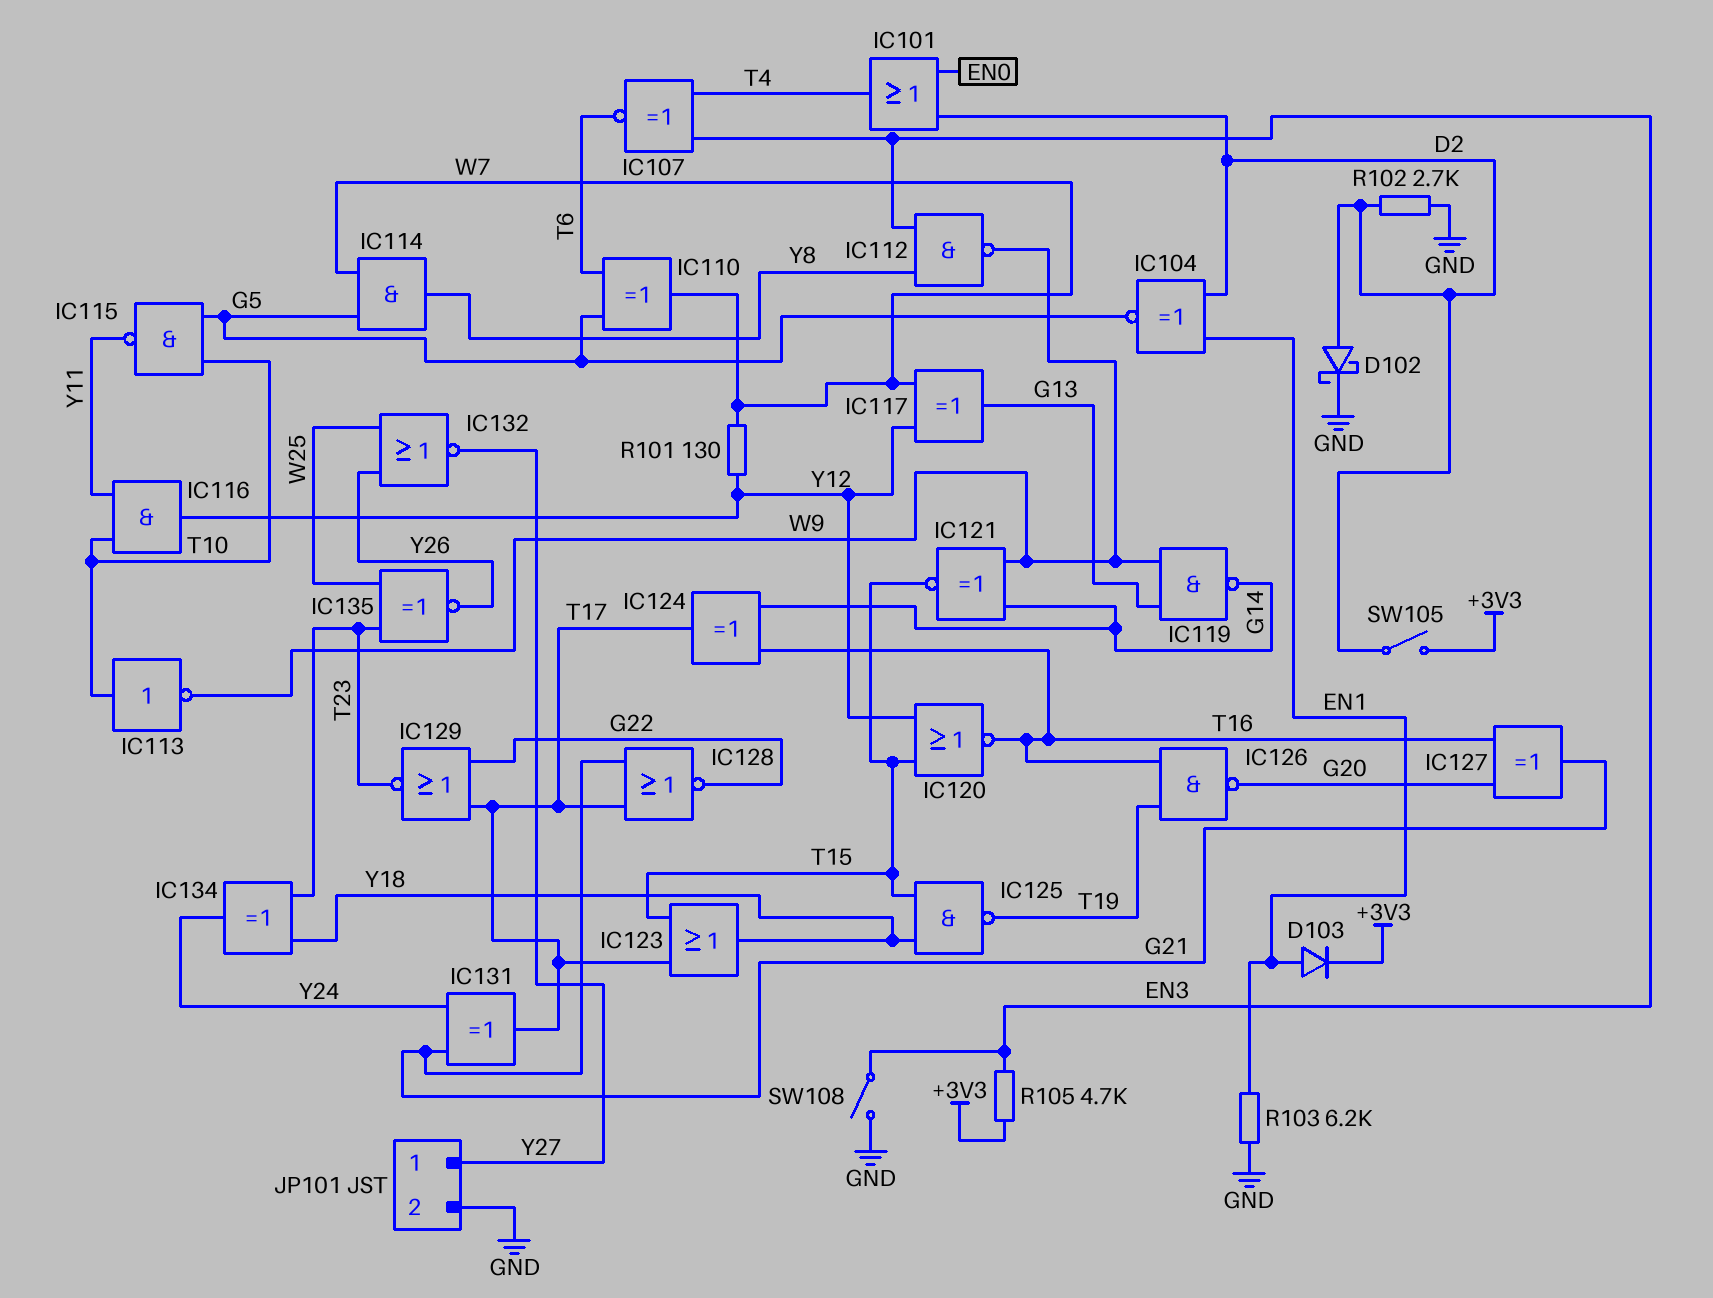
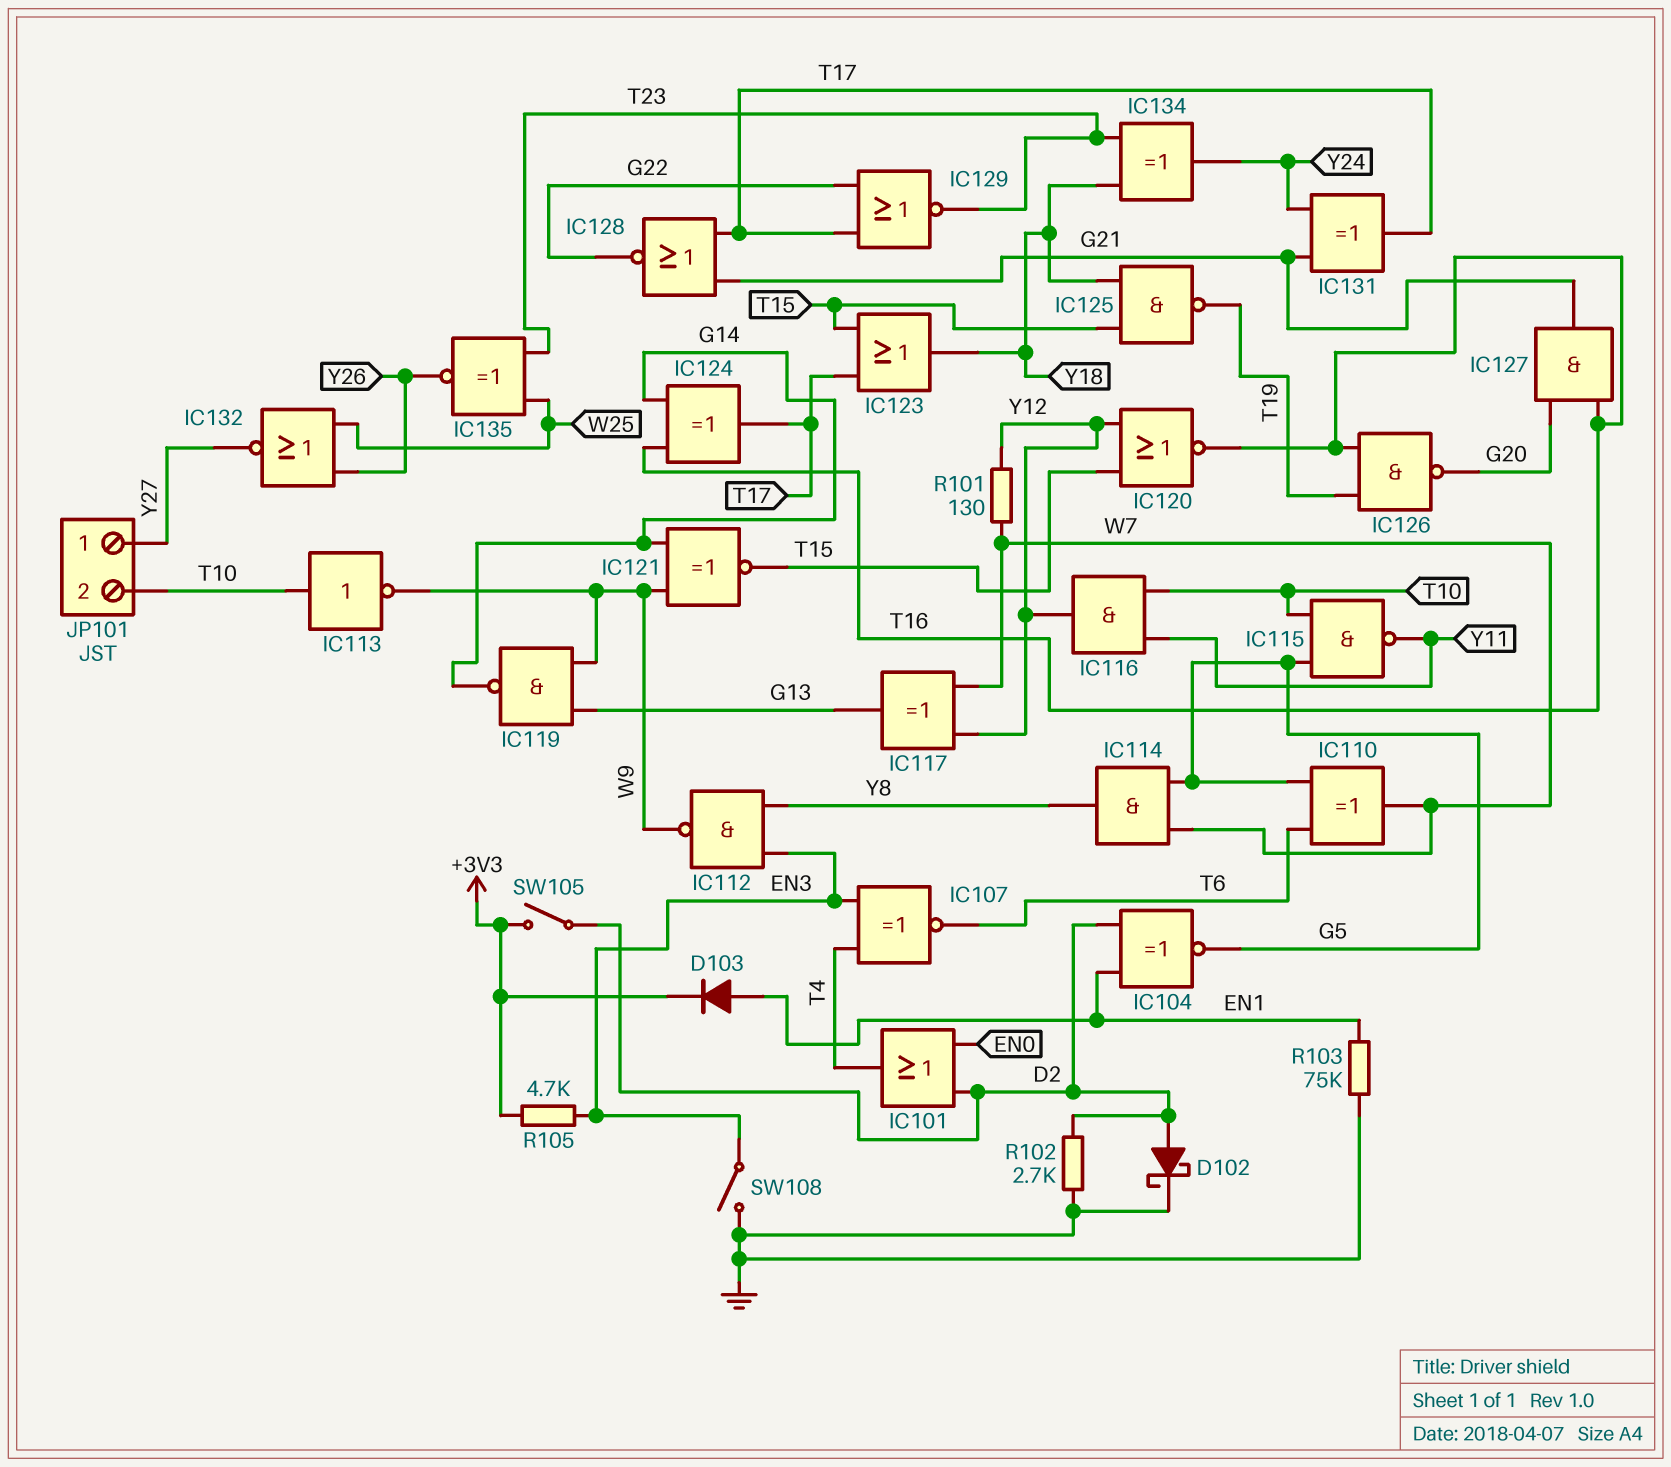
IC127: XOR (in G20, in T16, out G21) -> AND (in G20, in T16, out G21)
JP101 pin 2: GND -> T10
R103: 6.2k (EN1, GND) -> 75k (EN1, GND)

